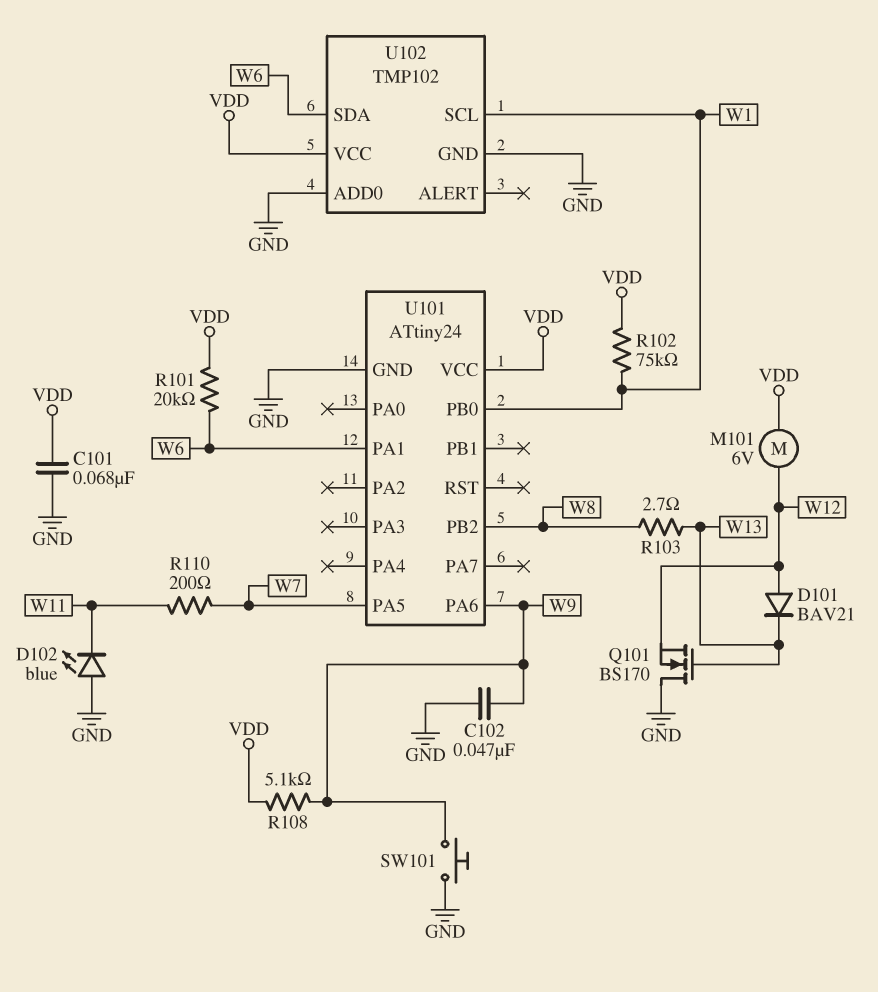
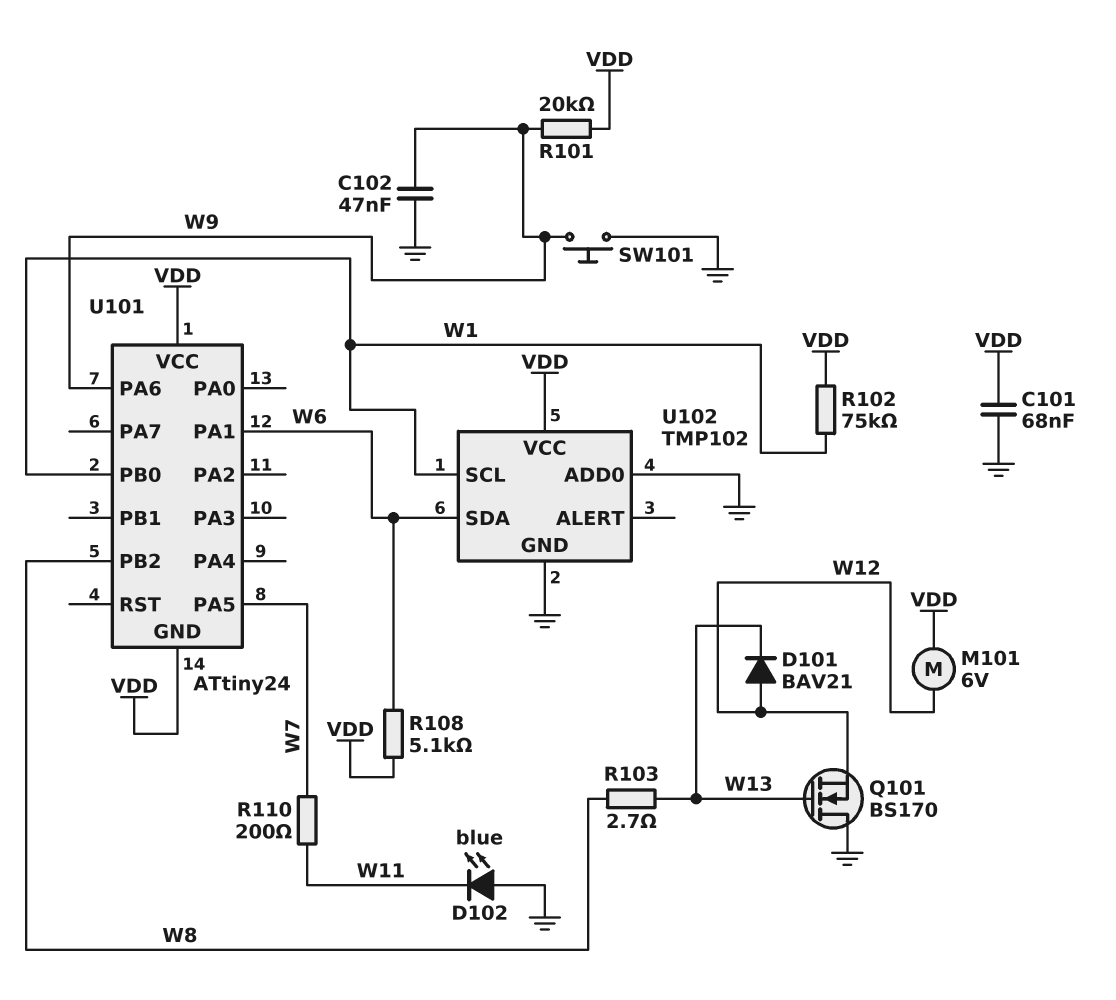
R101: 20k (VDD, W6) -> 20k (VDD, W9)
R108: 5.1k (VDD, W9) -> 5.1k (VDD, W6)
U101 pin GND: GND -> VDD

